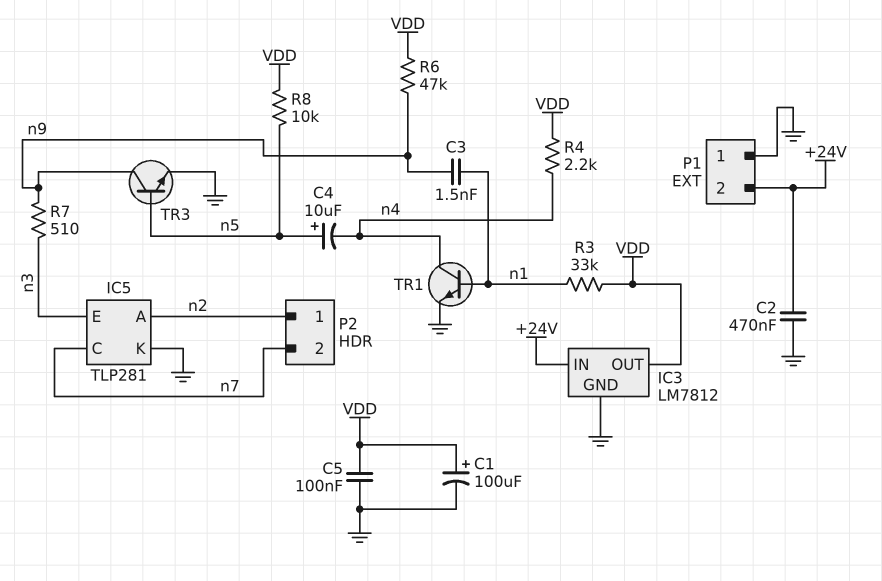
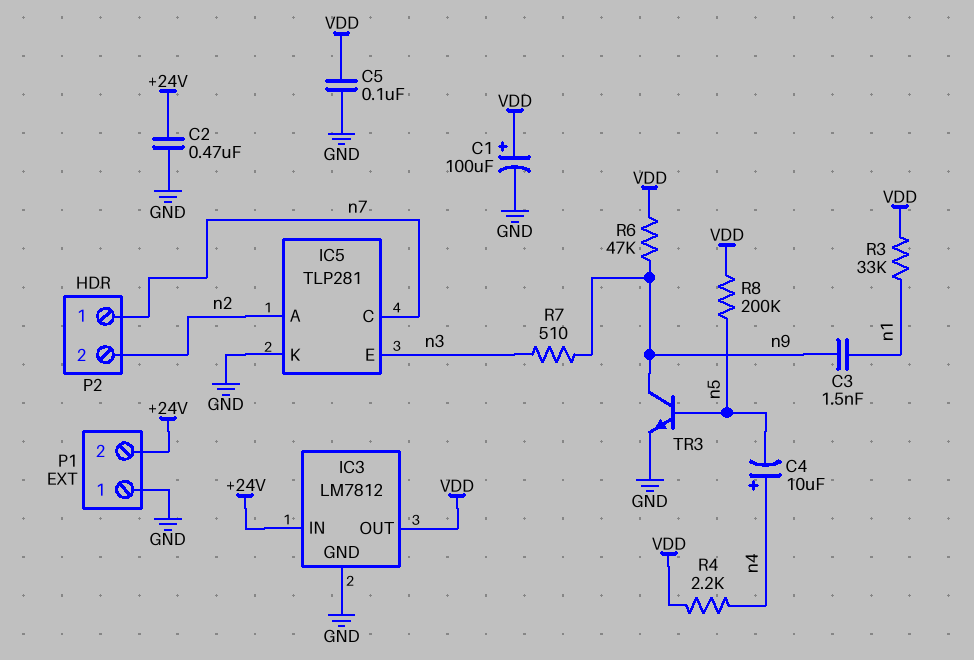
C4: 10uF (plus n5, minus n4) -> 10uF (plus n4, minus n5)
P2 pin 1: n2 -> n7
P2 pin 2: n7 -> n2
R8: 10k (VDD, n5) -> 200k (VDD, n5)
TR1: NPN (B n1, C n4, E GND) -> none

